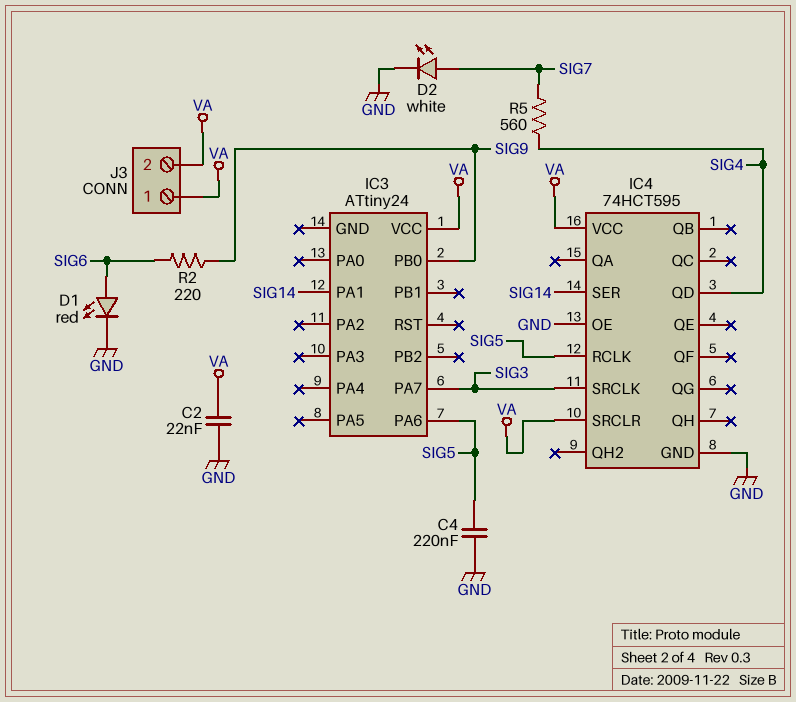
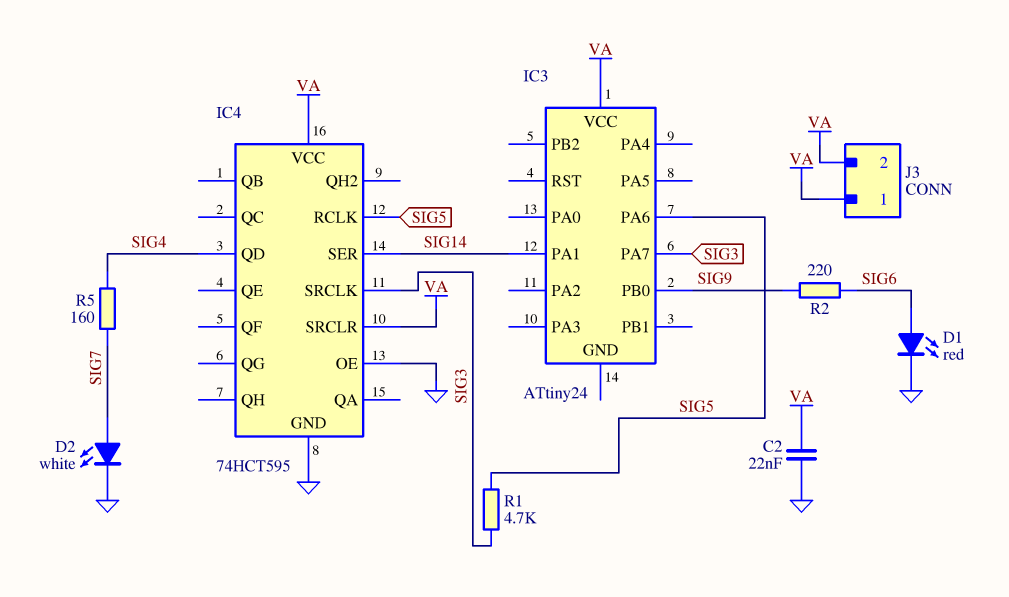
C4: 220nF (GND, SIG5) -> none
R1: none -> 4.7k (SIG3, SIG5)
R5: 560 (SIG4, SIG7) -> 160 (SIG4, SIG7)

